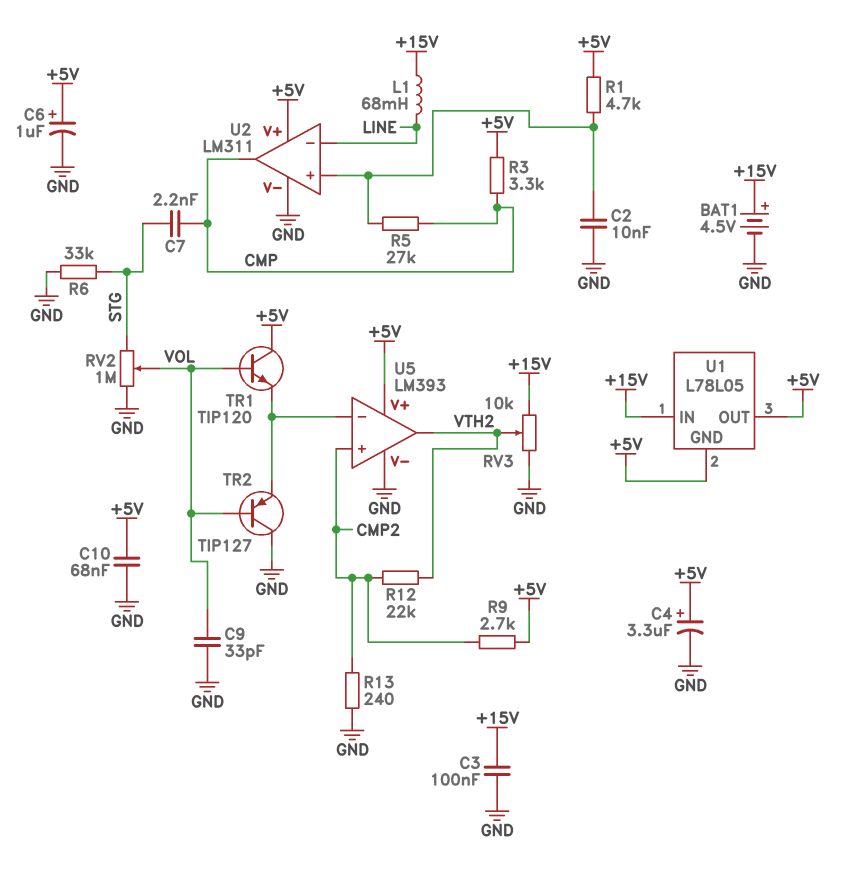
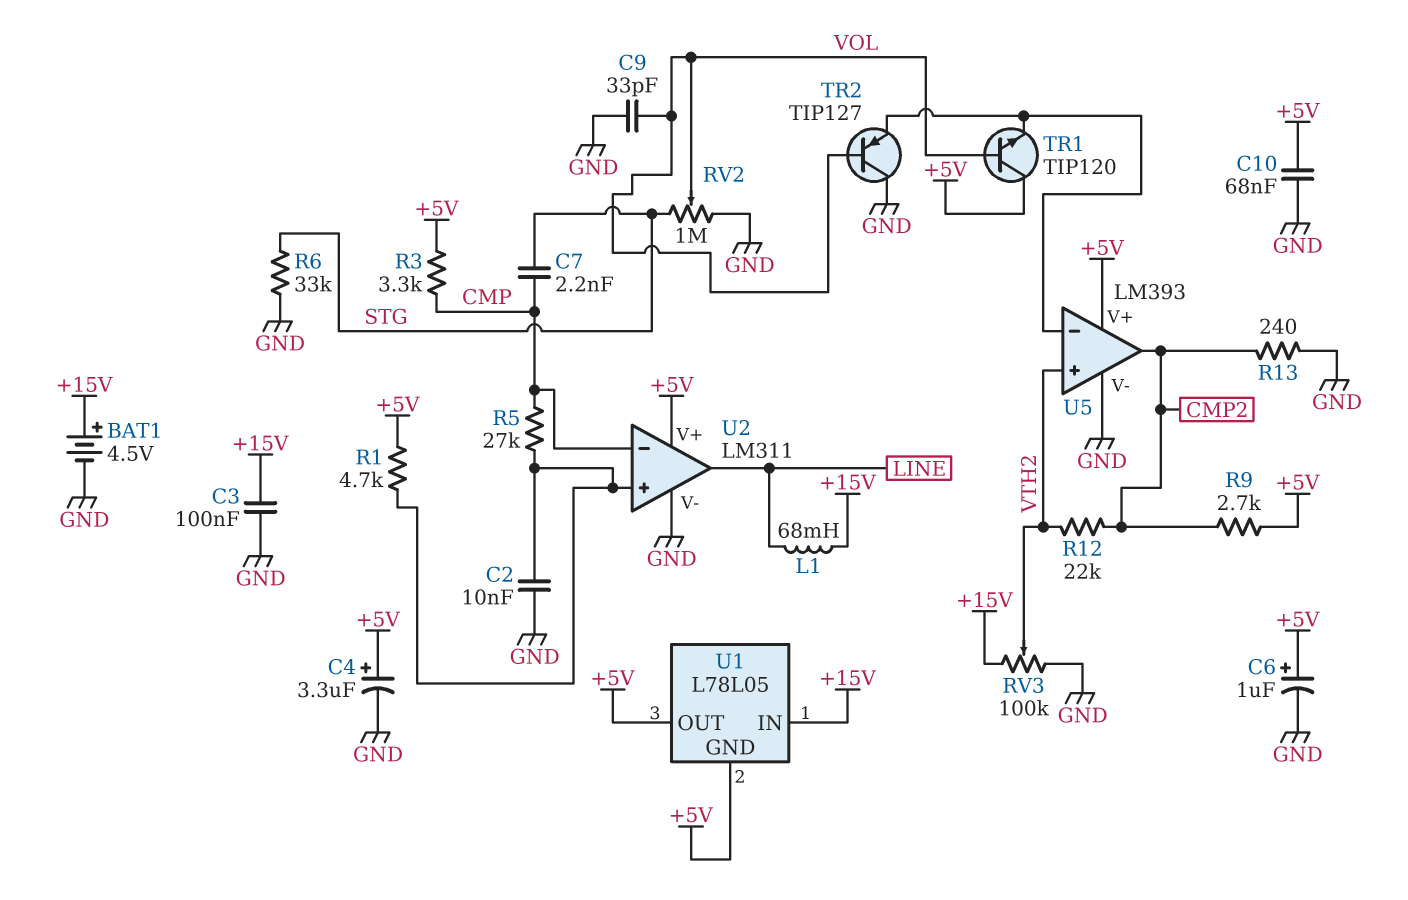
RV3: 10k (+15V, GND, wiper VTH2) -> 100k (+15V, GND, wiper VTH2)
U2 pin in-: LINE -> CMP
U2 pin out: CMP -> LINE
U5 pin in+: CMP2 -> VTH2
U5 pin out: VTH2 -> CMP2

